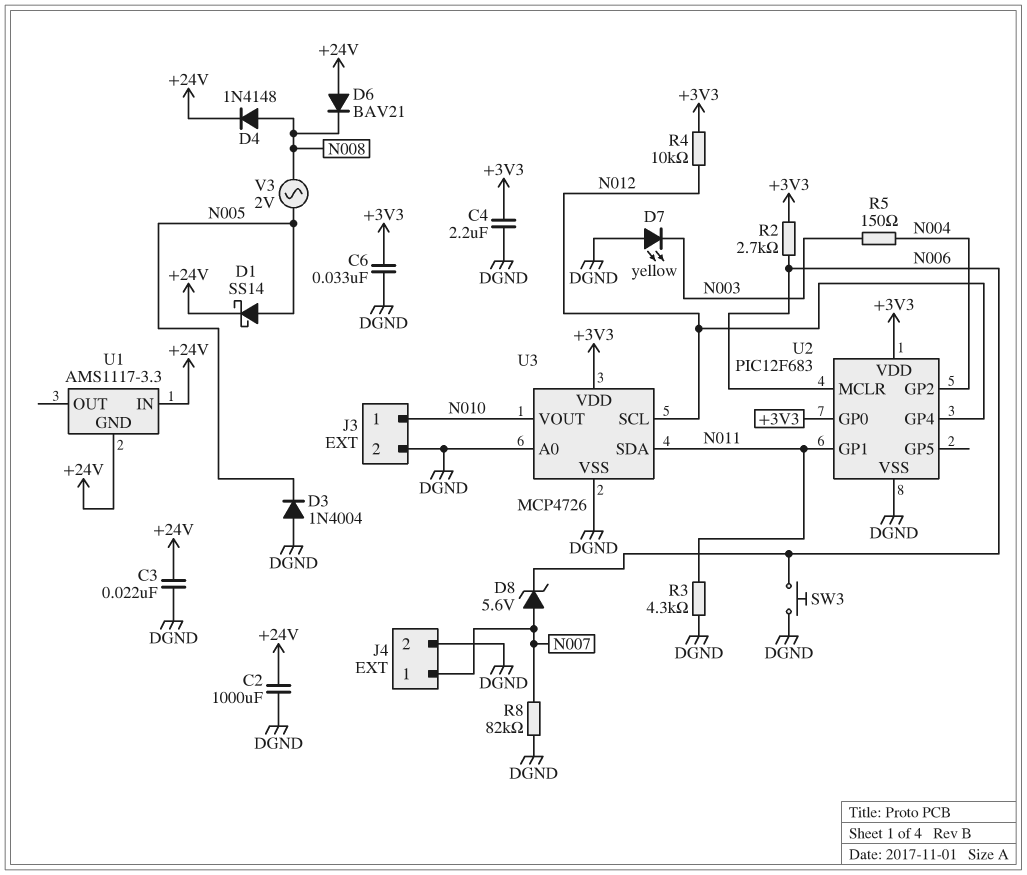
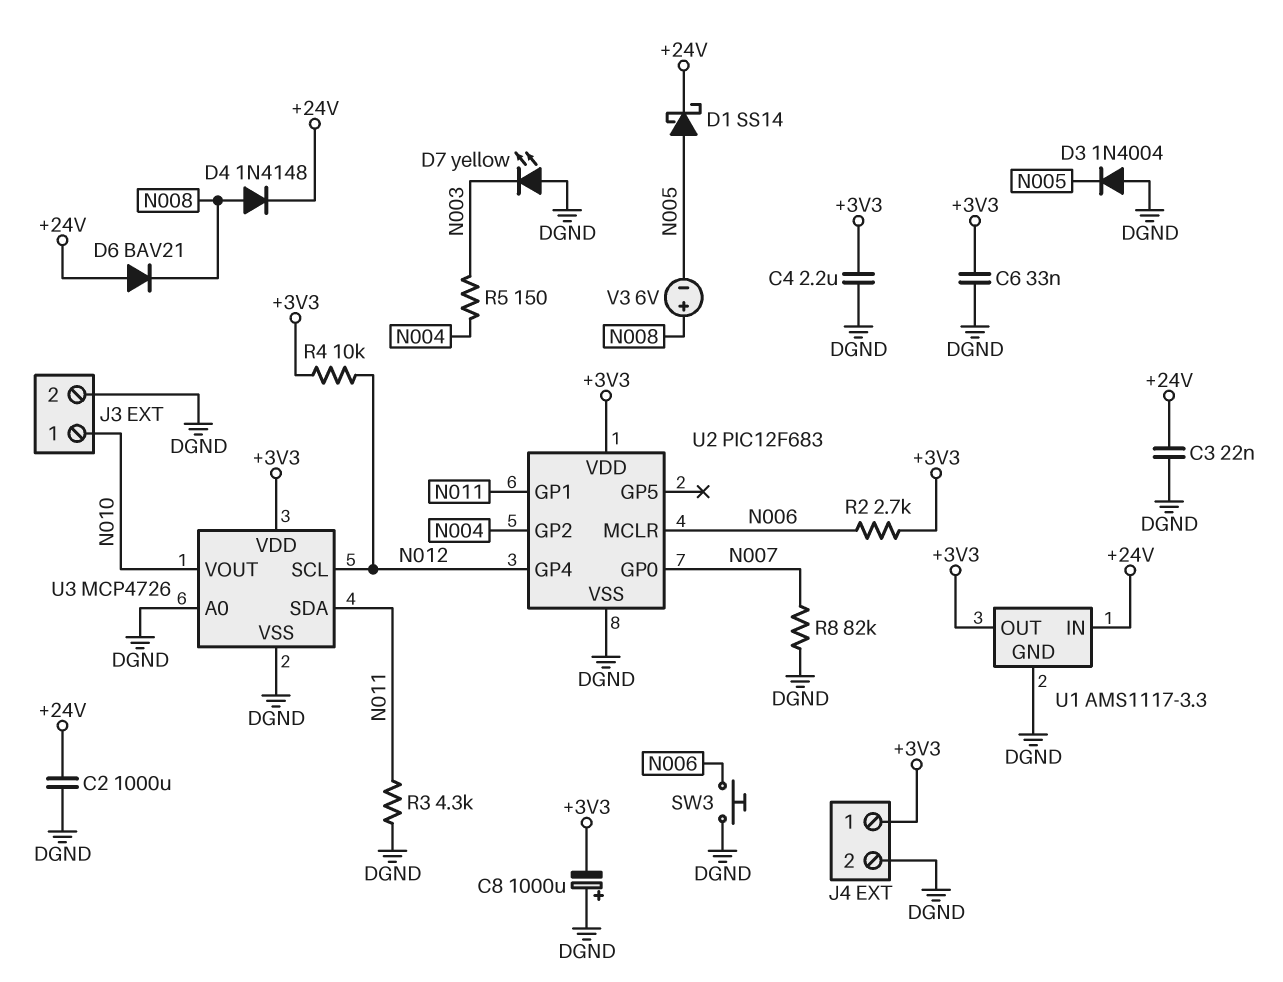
C8: none -> 1000uF (plus DGND, minus +3V3)
D8: zener 5.6V (A N007, K N006) -> none
J4 pin 1: N007 -> +3V3
U1 pin GND: +24V -> DGND
U1 pin OUT: none -> +3V3
U2 pin GP0: +3V3 -> N007
V3: AC 2V (N005, N008) -> 6V (plus N008, minus N005)

